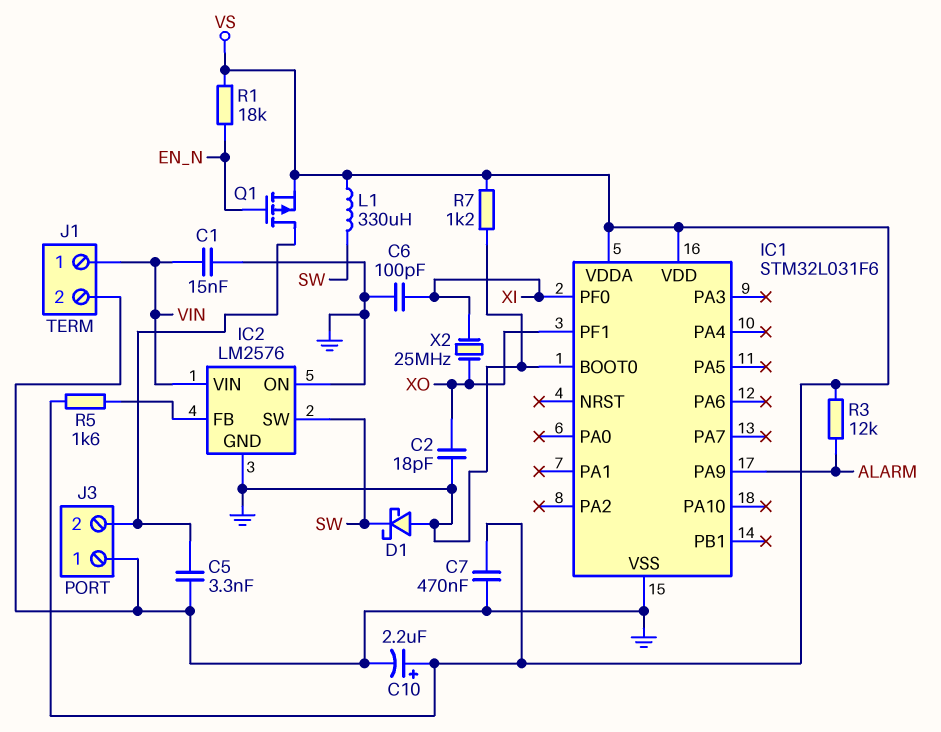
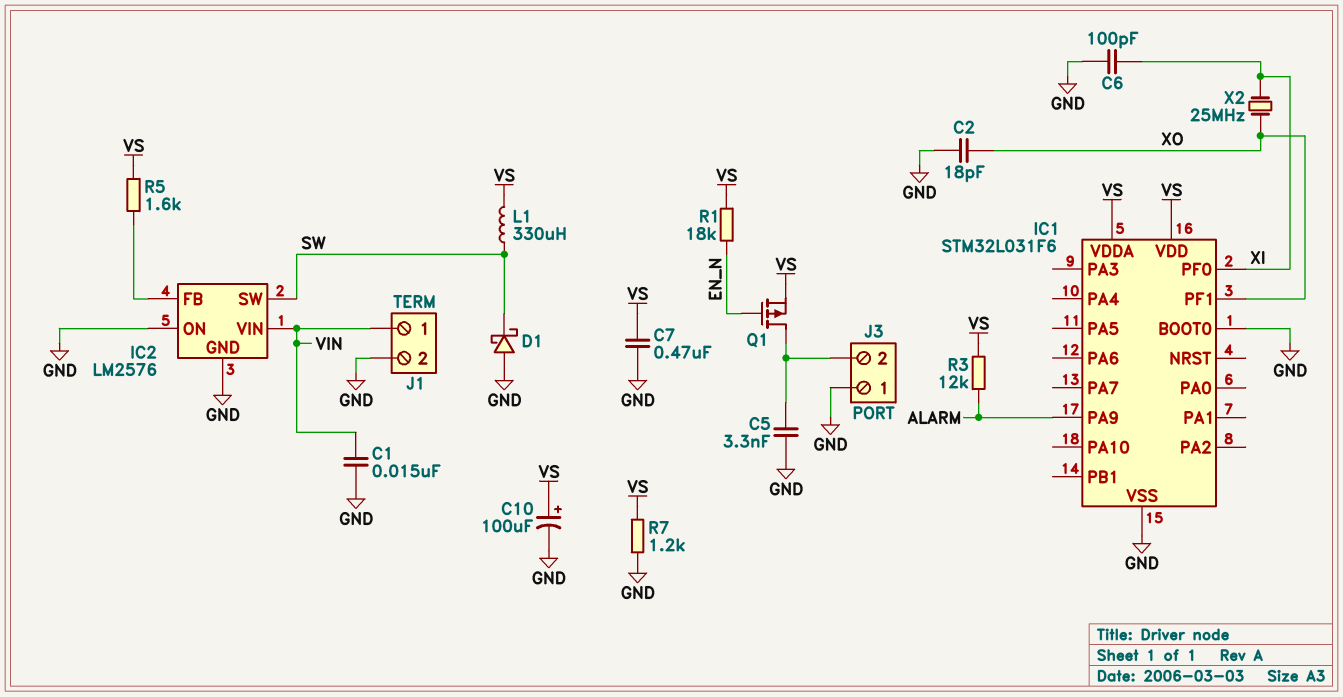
C10: 2.2uF (plus VS, minus GND) -> 100uF (plus VS, minus GND)

